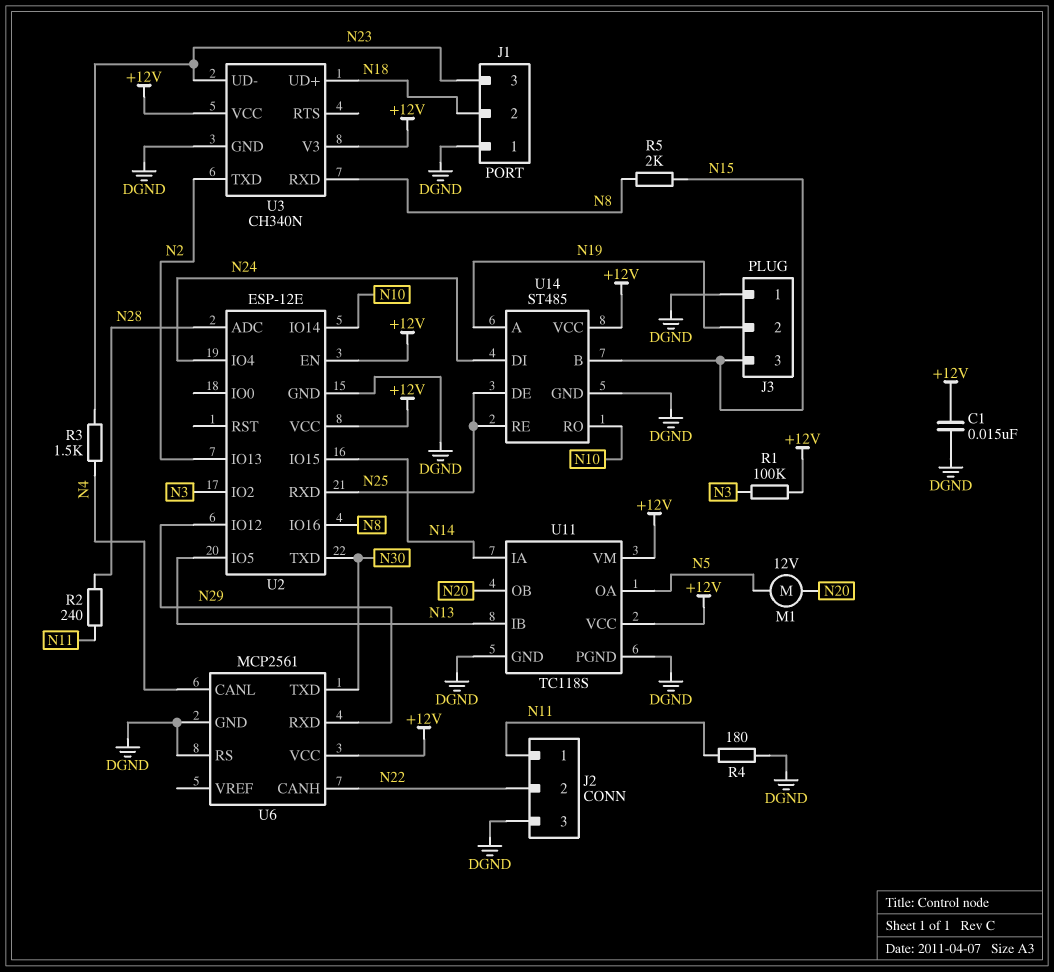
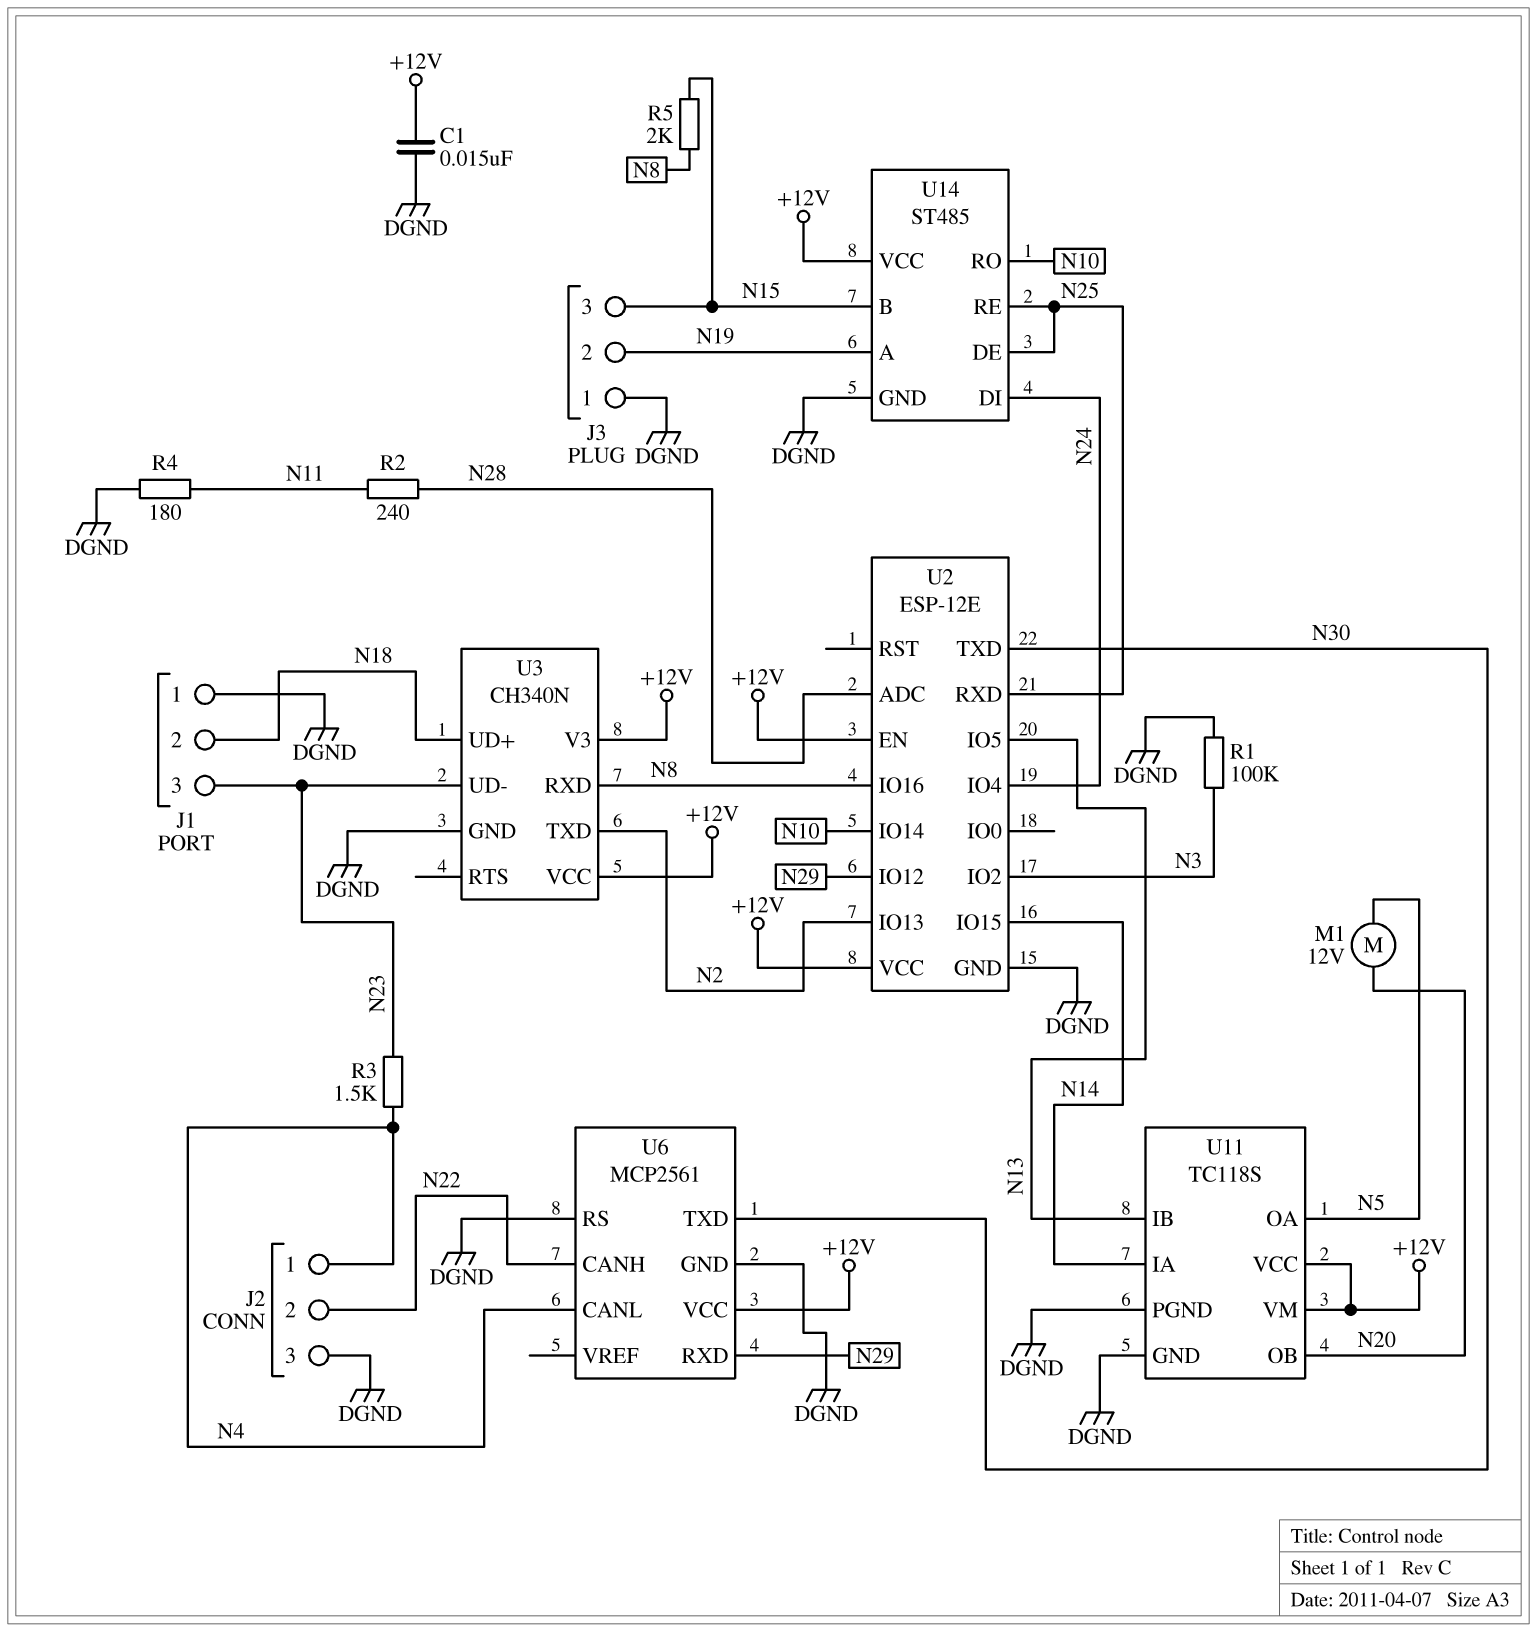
J2 pin 1: N11 -> N4
R1: 100k (+12V, N3) -> 100k (DGND, N3)

